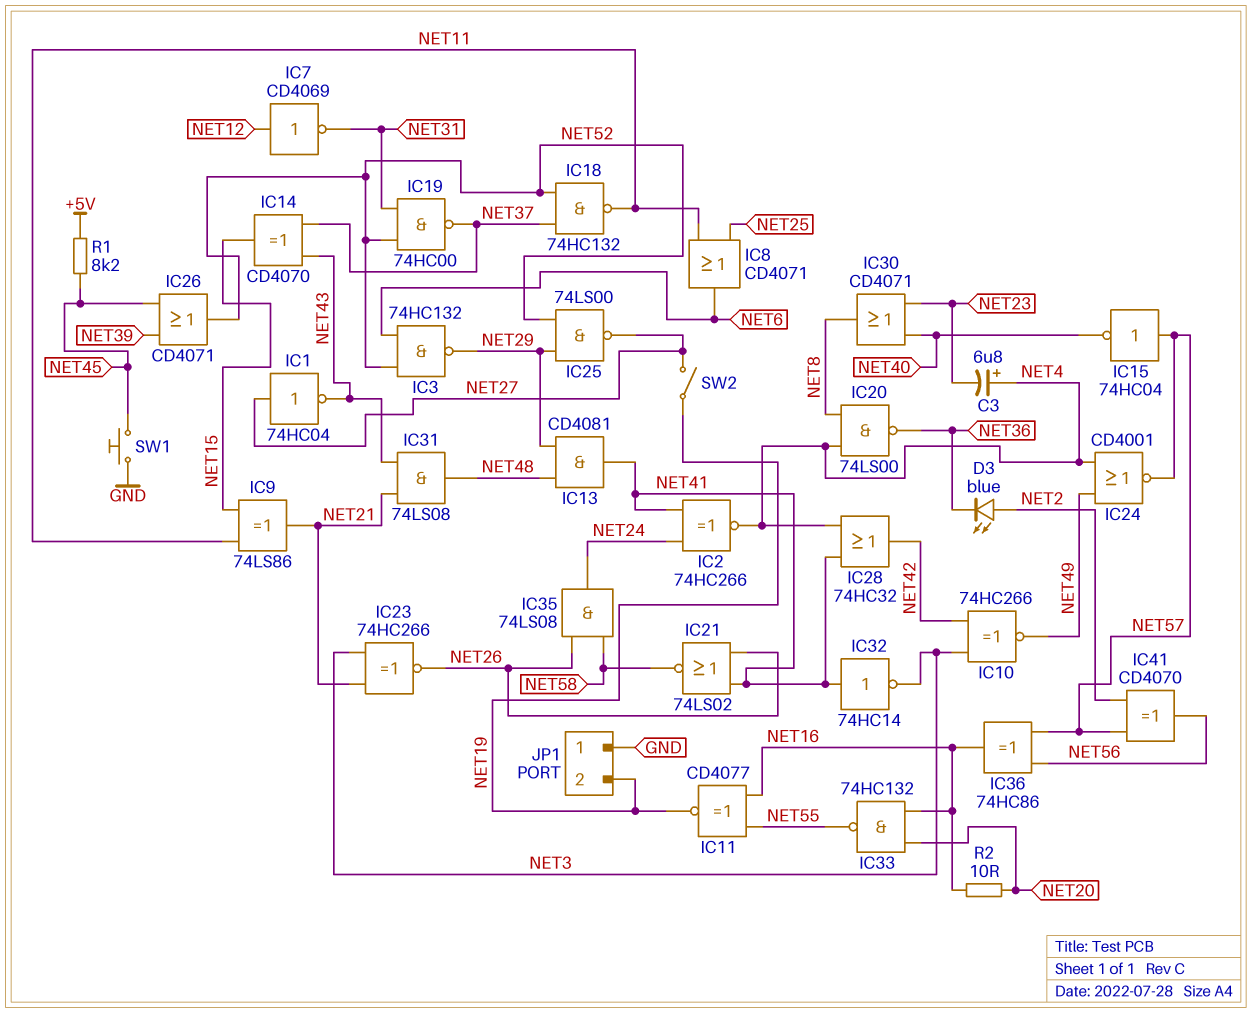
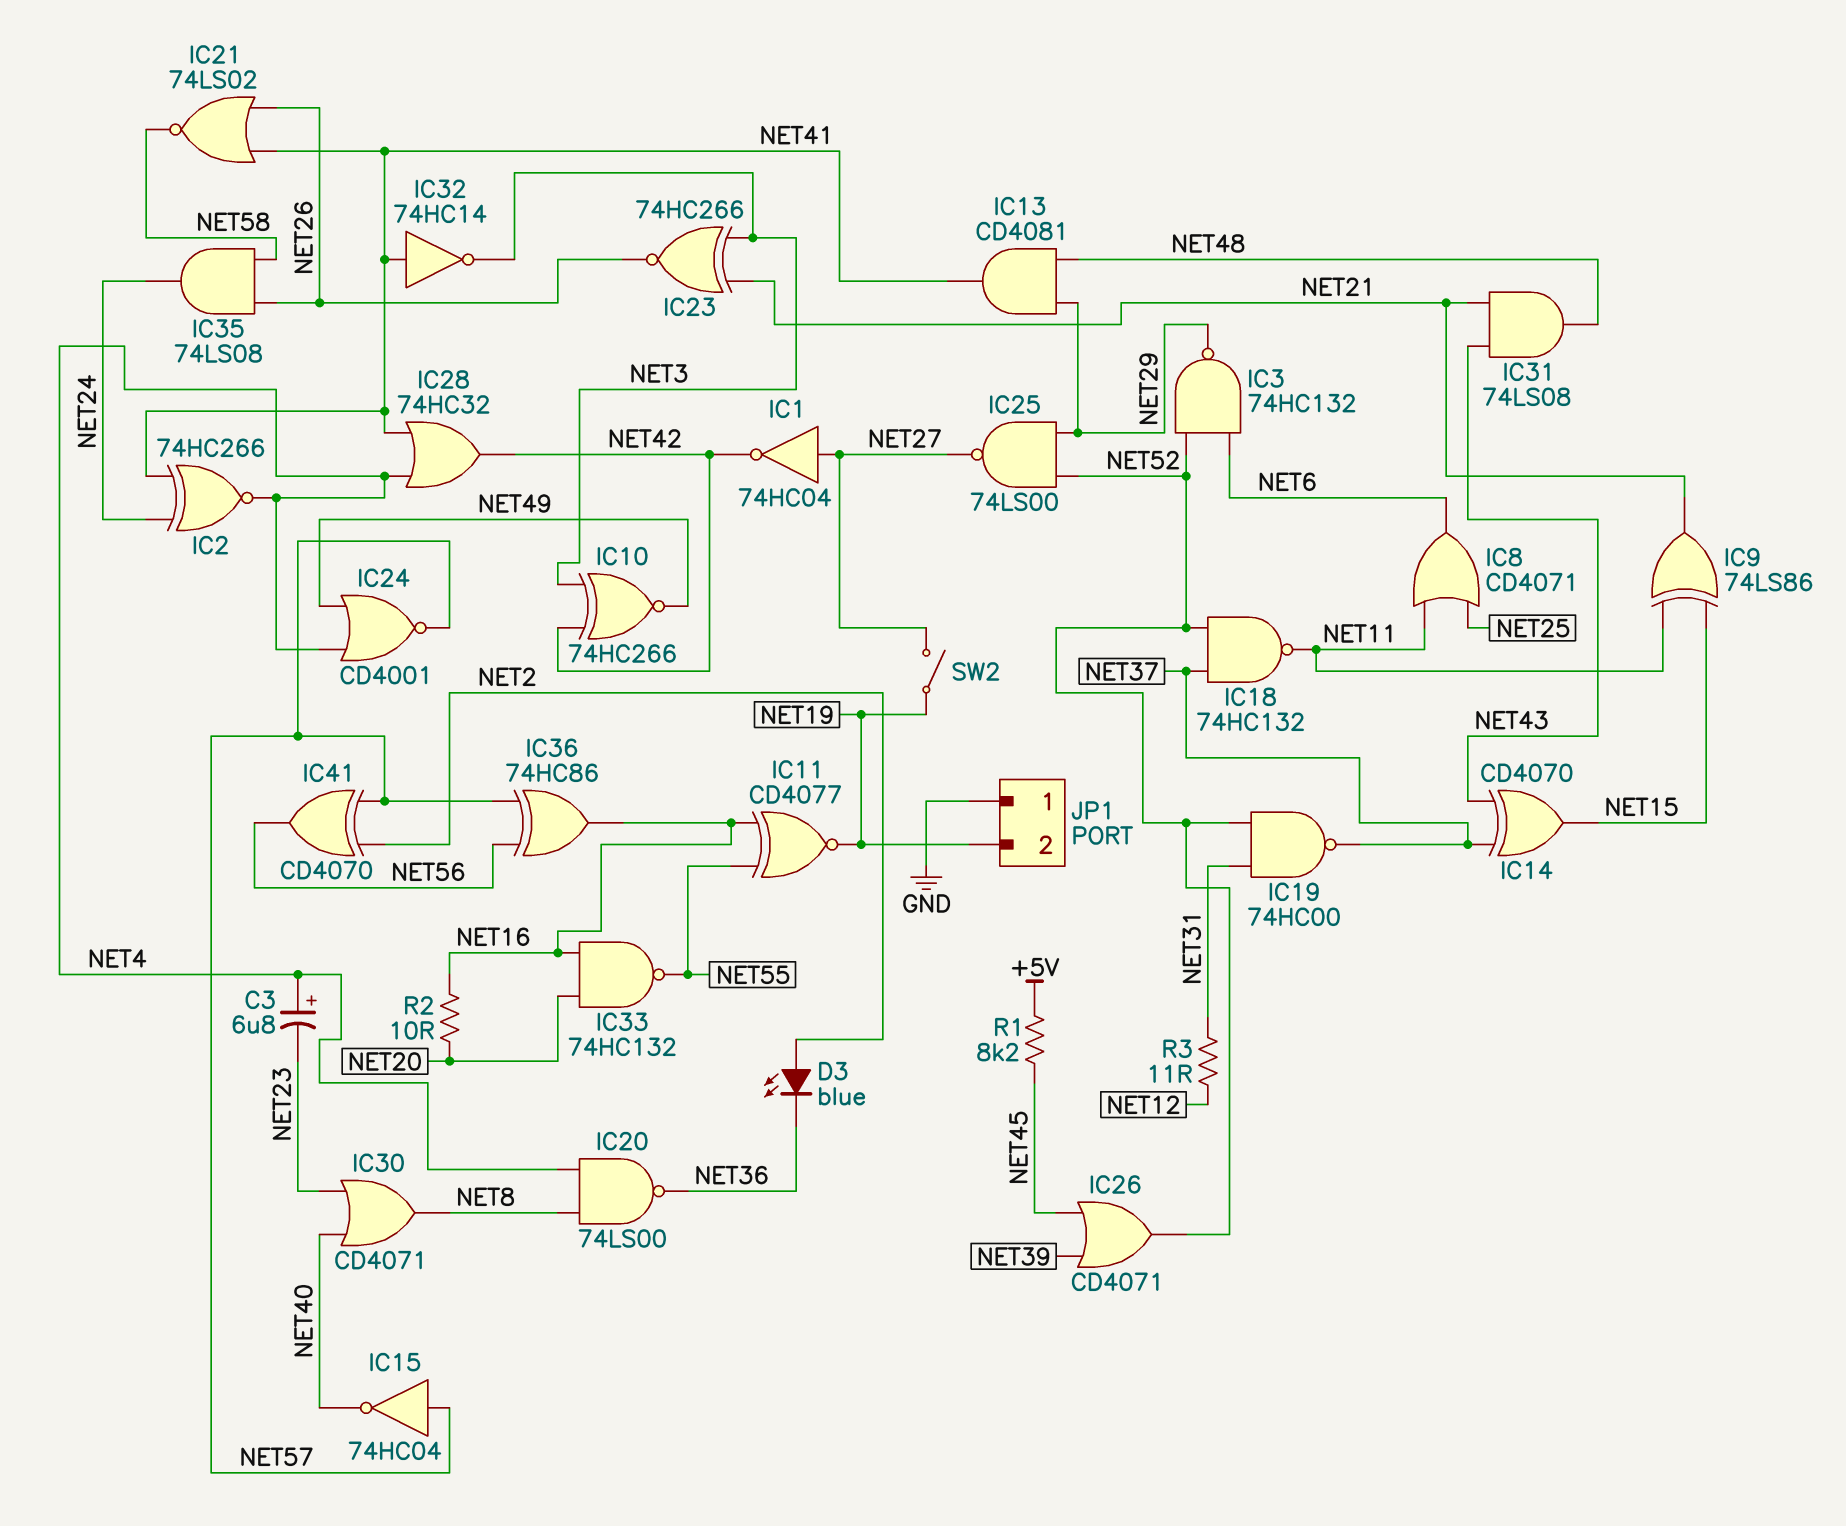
IC1: NOT 74HC04 (in NET27, out NET43) -> NOT 74HC04 (in NET27, out NET42)
IC7: NOT CD4069 (in NET12, out NET31) -> none
R3: none -> 11 (NET12, NET31)
SW1: button (GND, NET45) -> none

